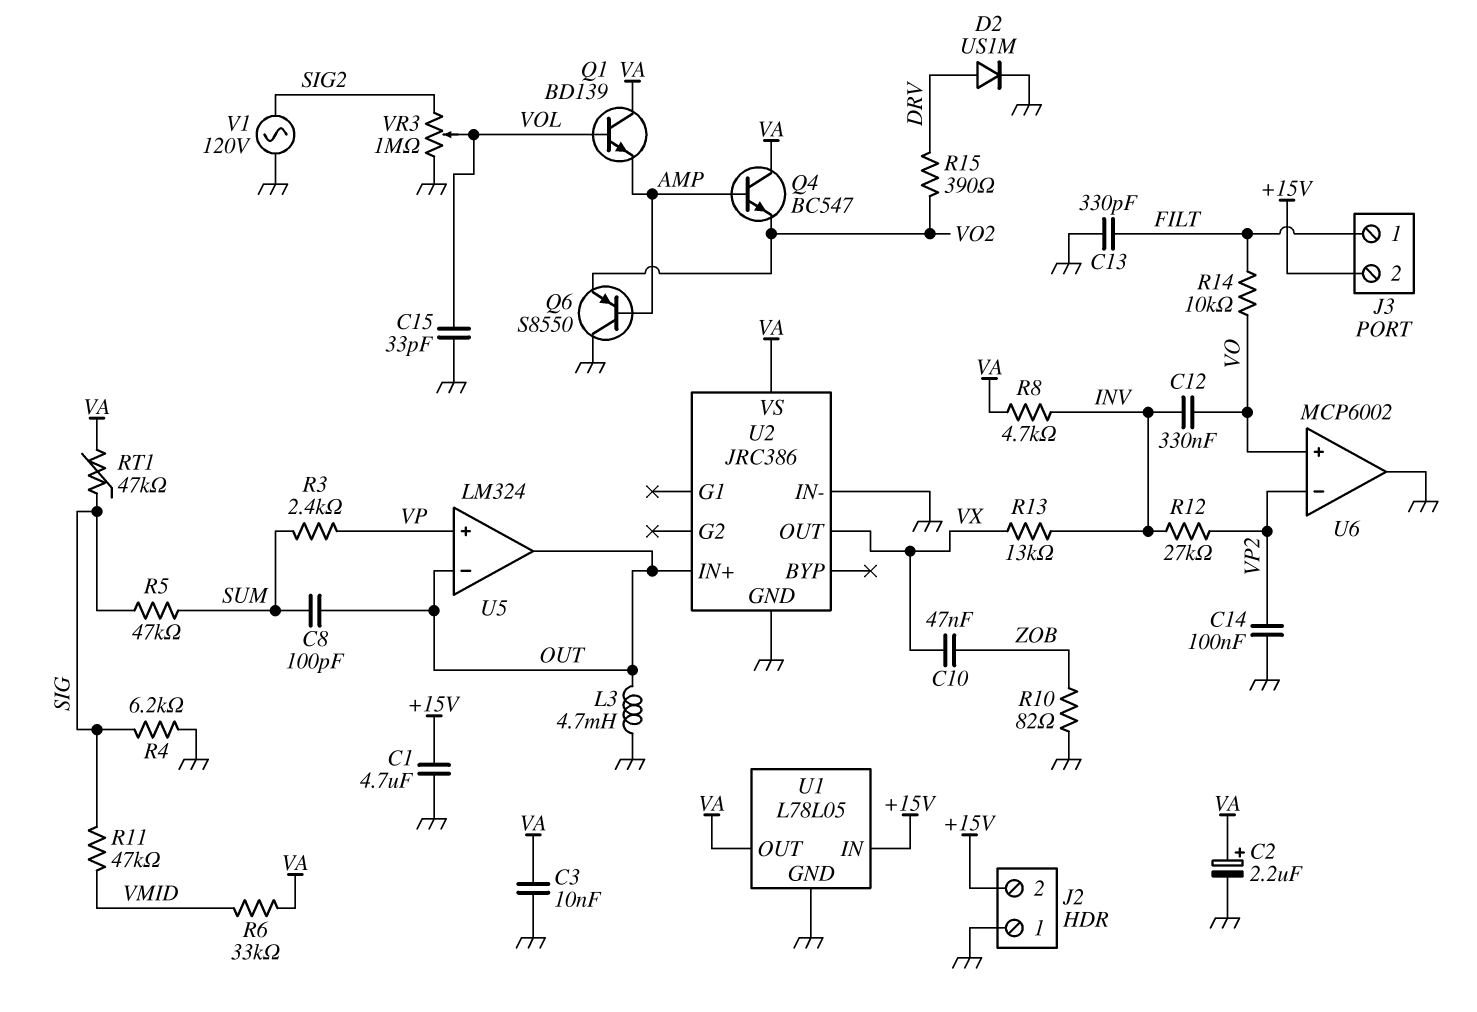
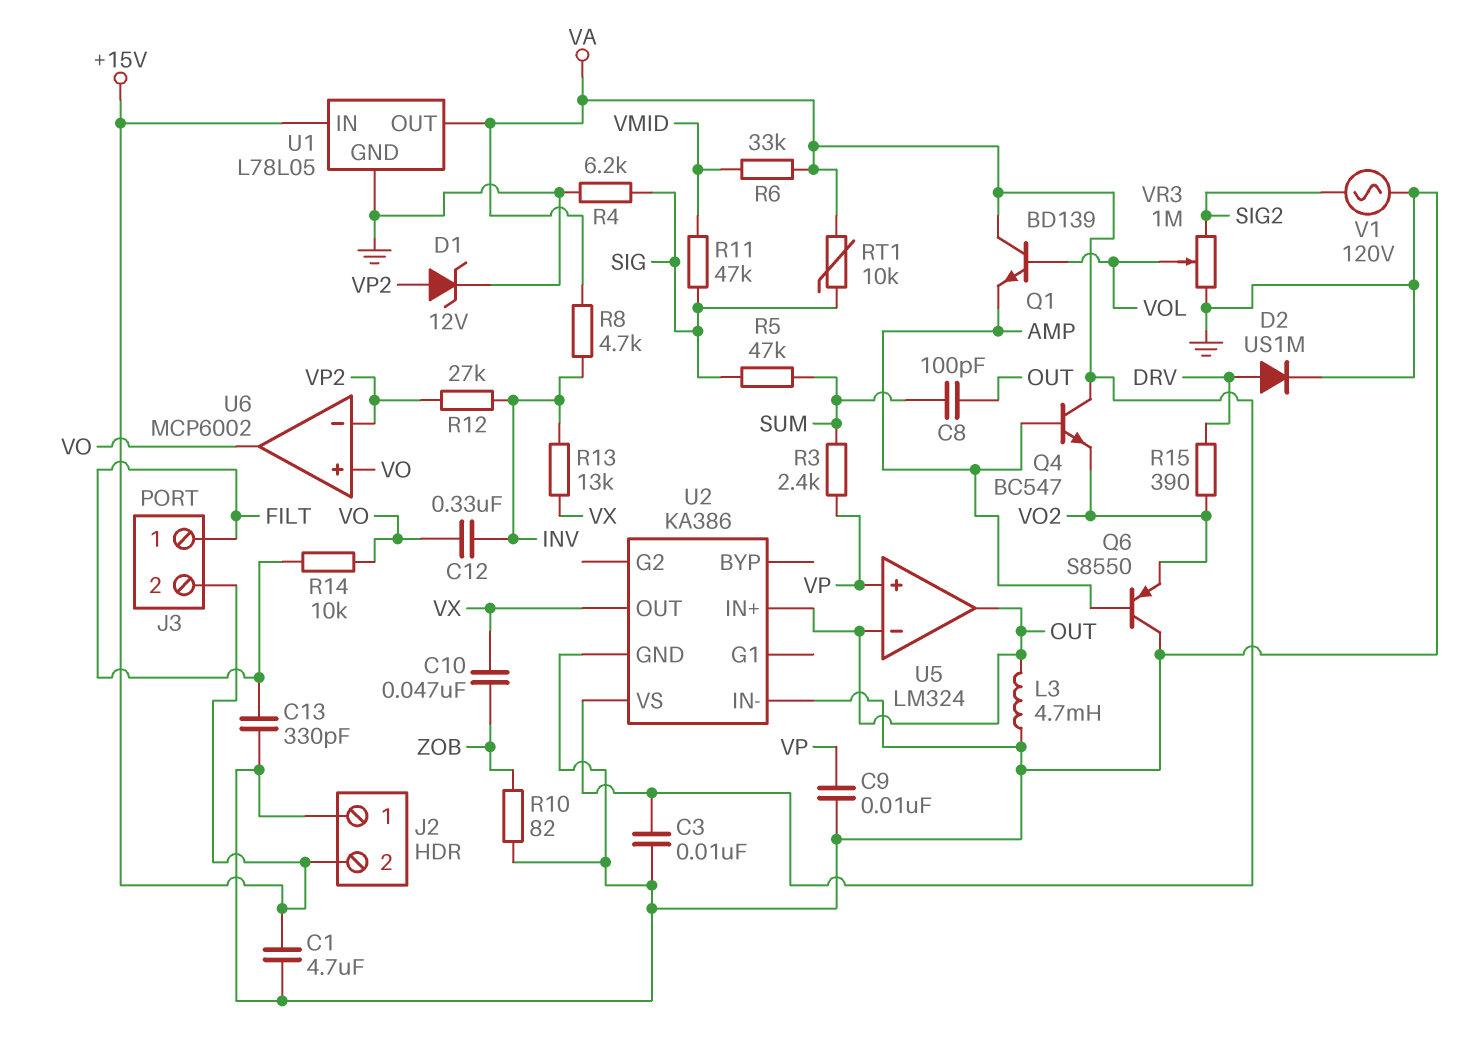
C2: 2.2uF (plus VA, minus GND) -> none
C9: none -> 10nF (GND, VP)
C14: 100nF (GND, VP2) -> none
C15: 33pF (GND, VOL) -> none
D1: none -> zener 12V (A VP2, K GND)
RT1: 47k (SIG, VA) -> 10k (SIG, VA)
U2: JRC386 -> KA386
U6 pin out: GND -> VO

